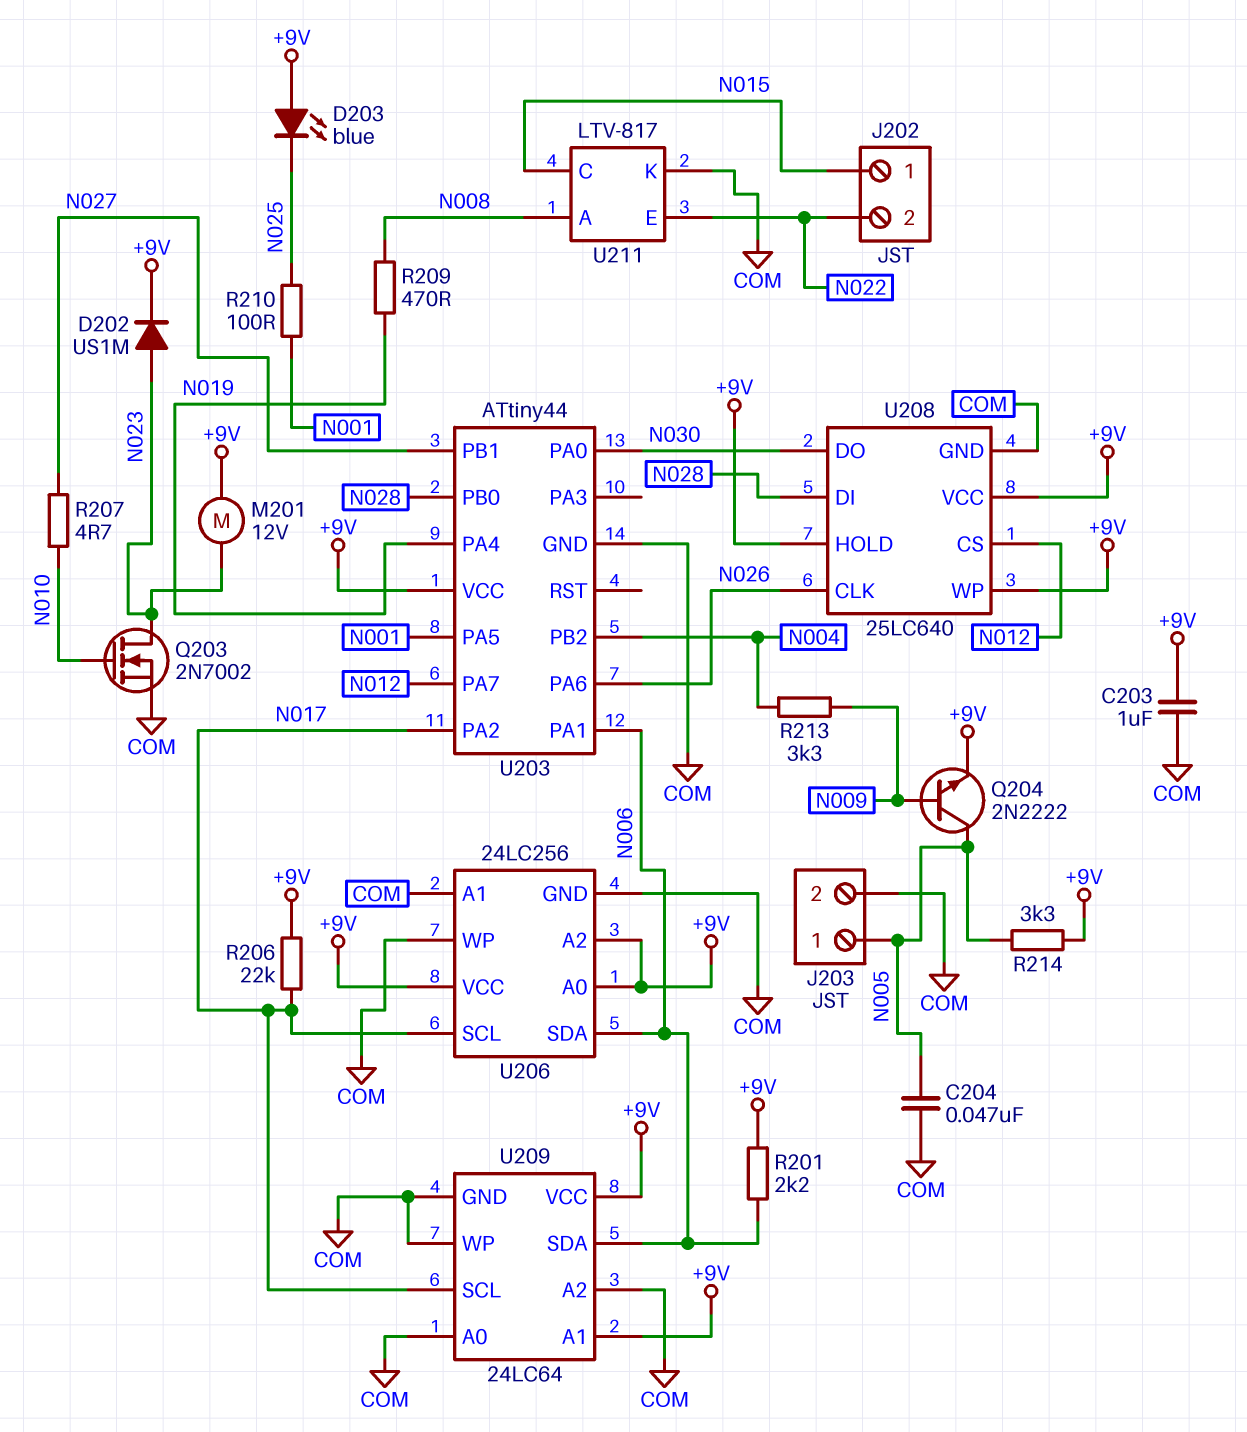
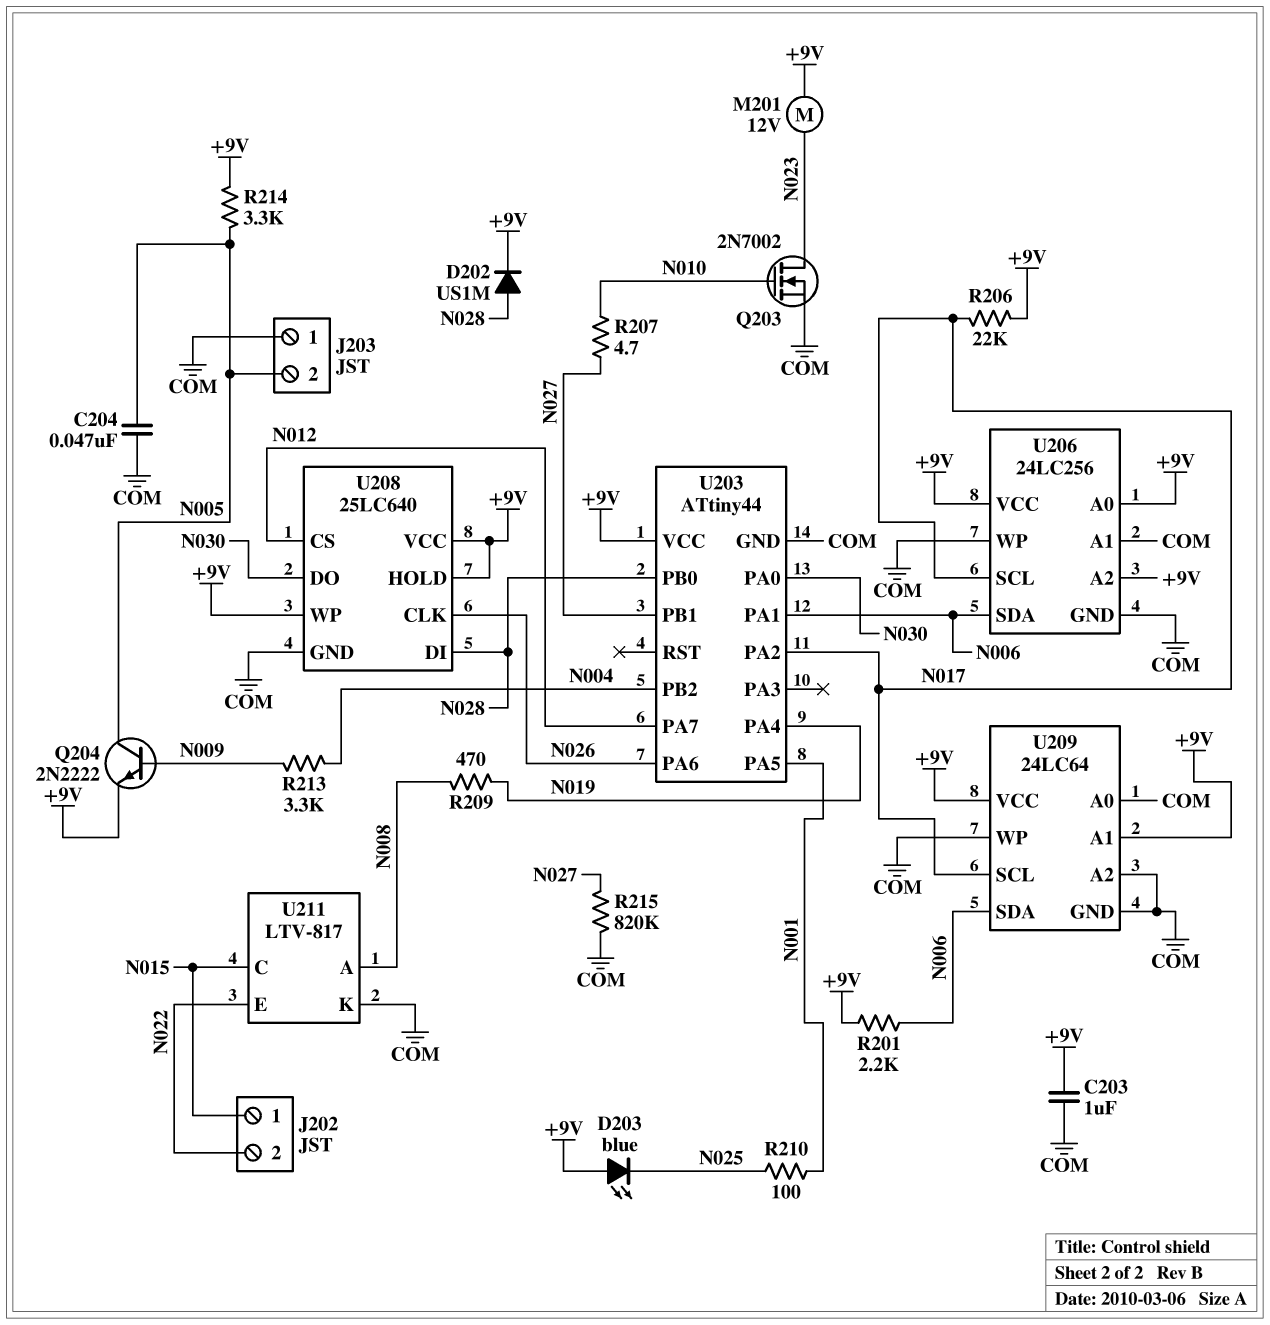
D202: diode US1M (A N023, K +9V) -> diode US1M (A N028, K +9V)
J203 pin 1: N005 -> COM
J203 pin 2: COM -> N005
R215: none -> 820k (COM, N027)

